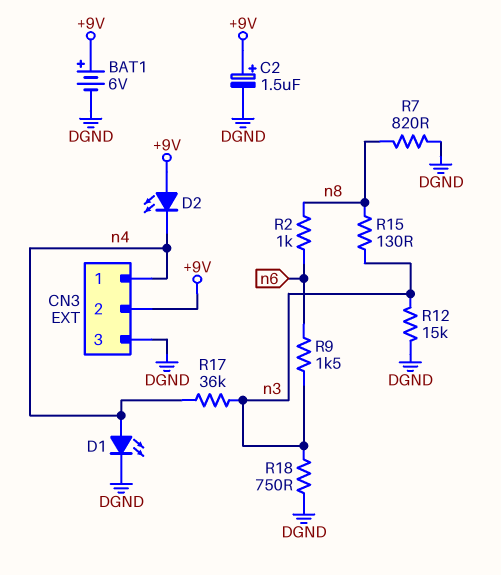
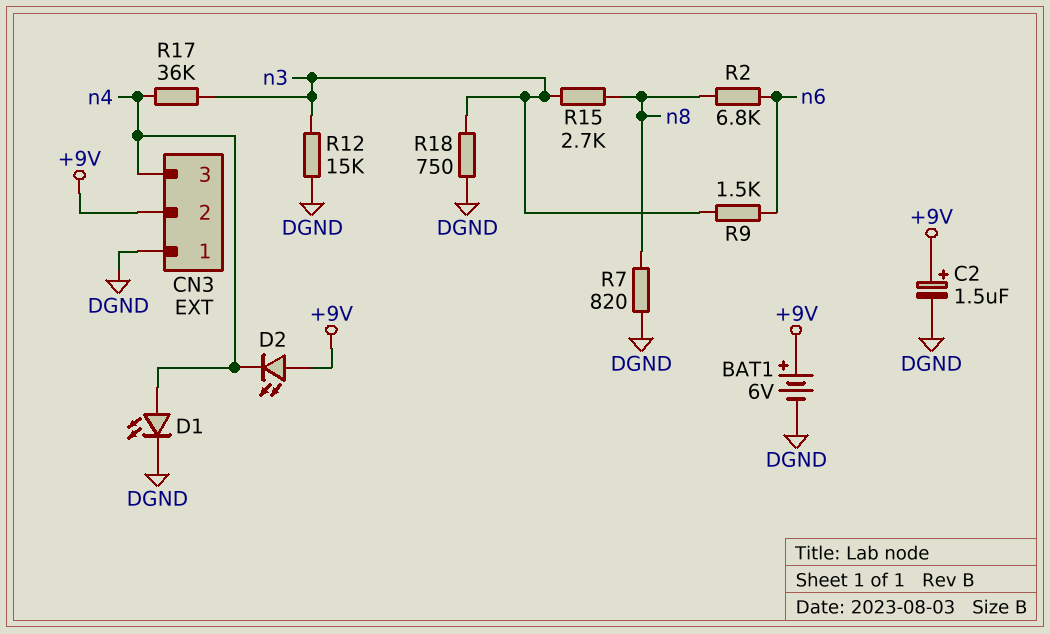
CN3 pin 1: n4 -> DGND
CN3 pin 3: DGND -> n4
R2: 1k (n6, n8) -> 6.8k (n6, n8)
R15: 130 (n3, n8) -> 2.7k (n3, n8)

